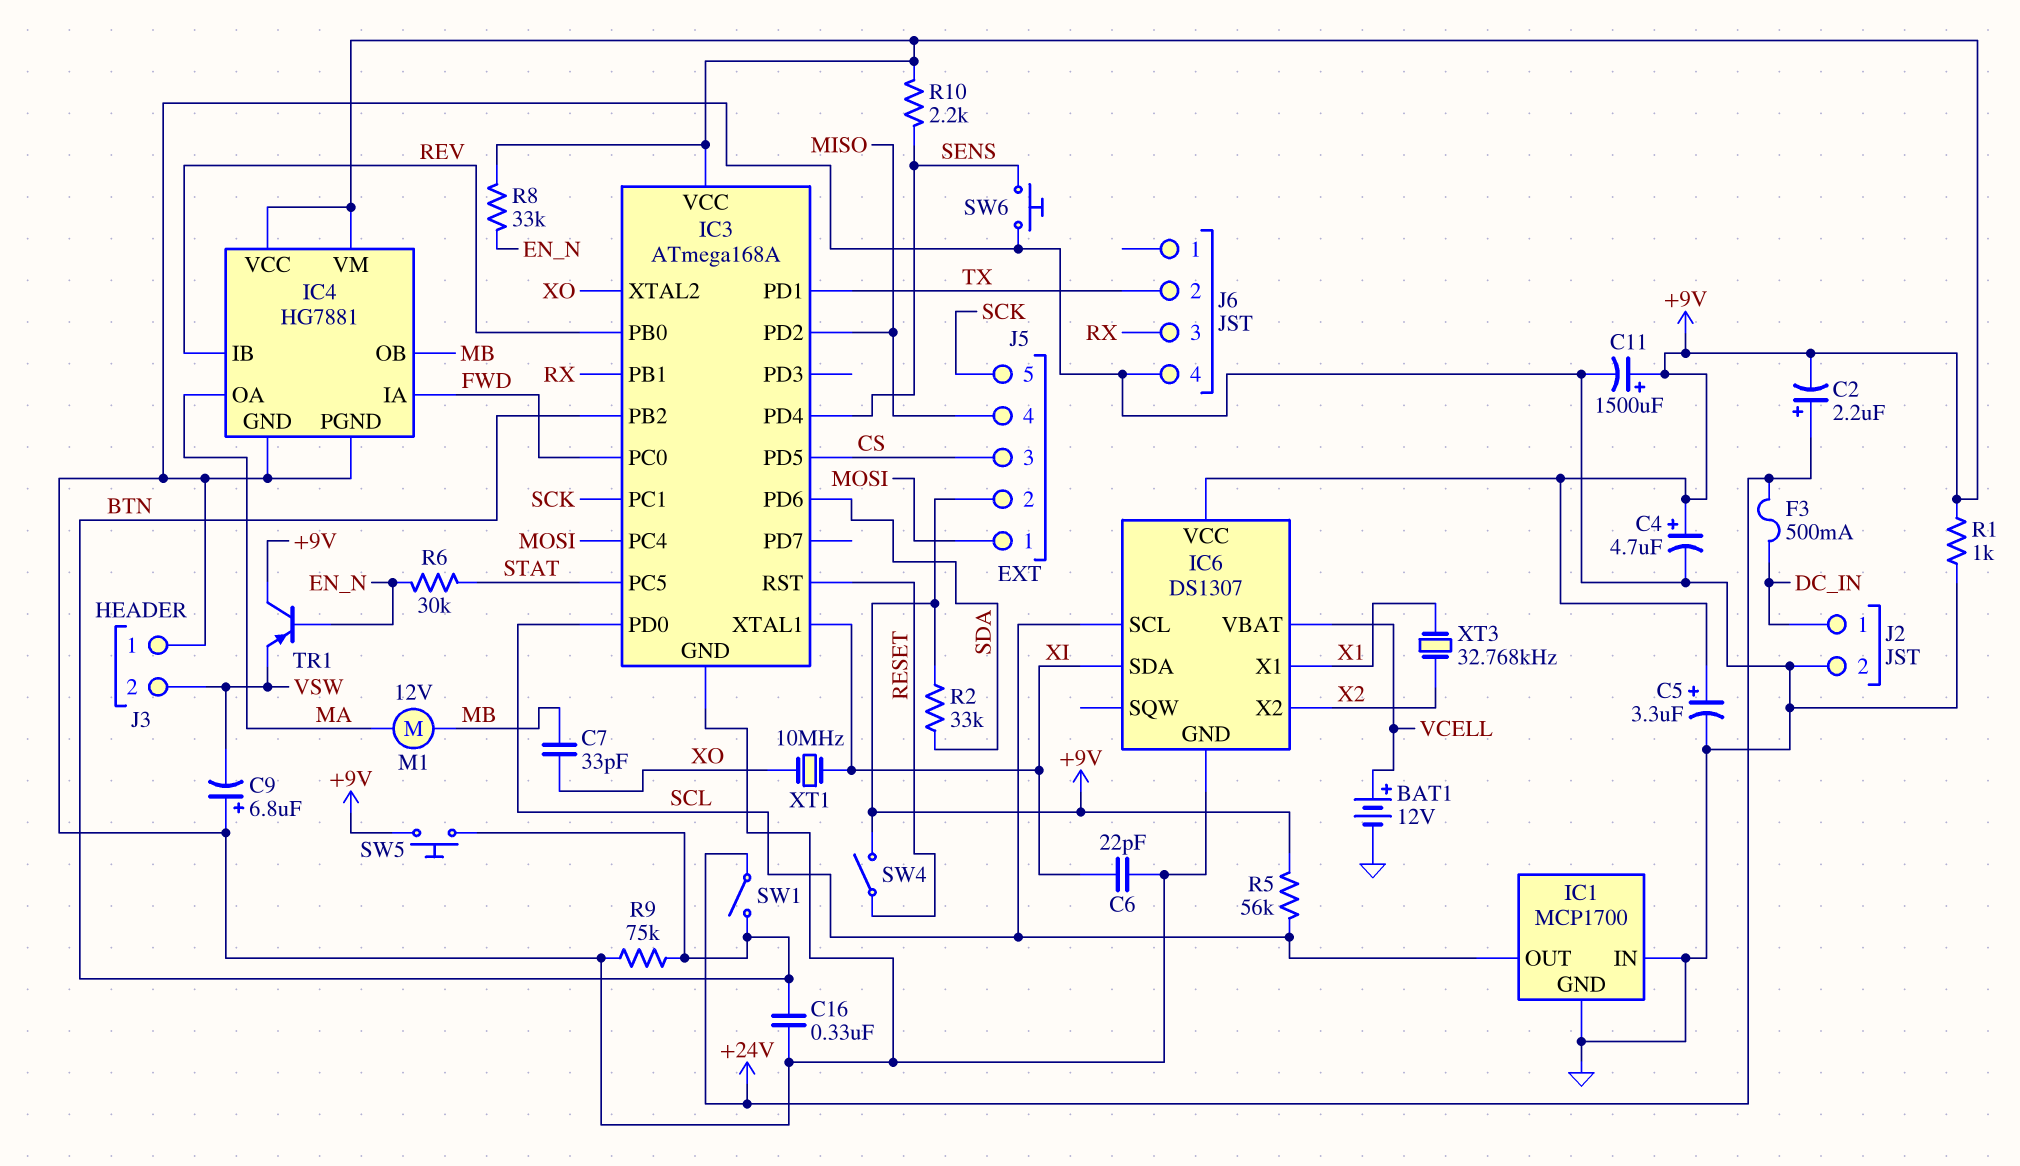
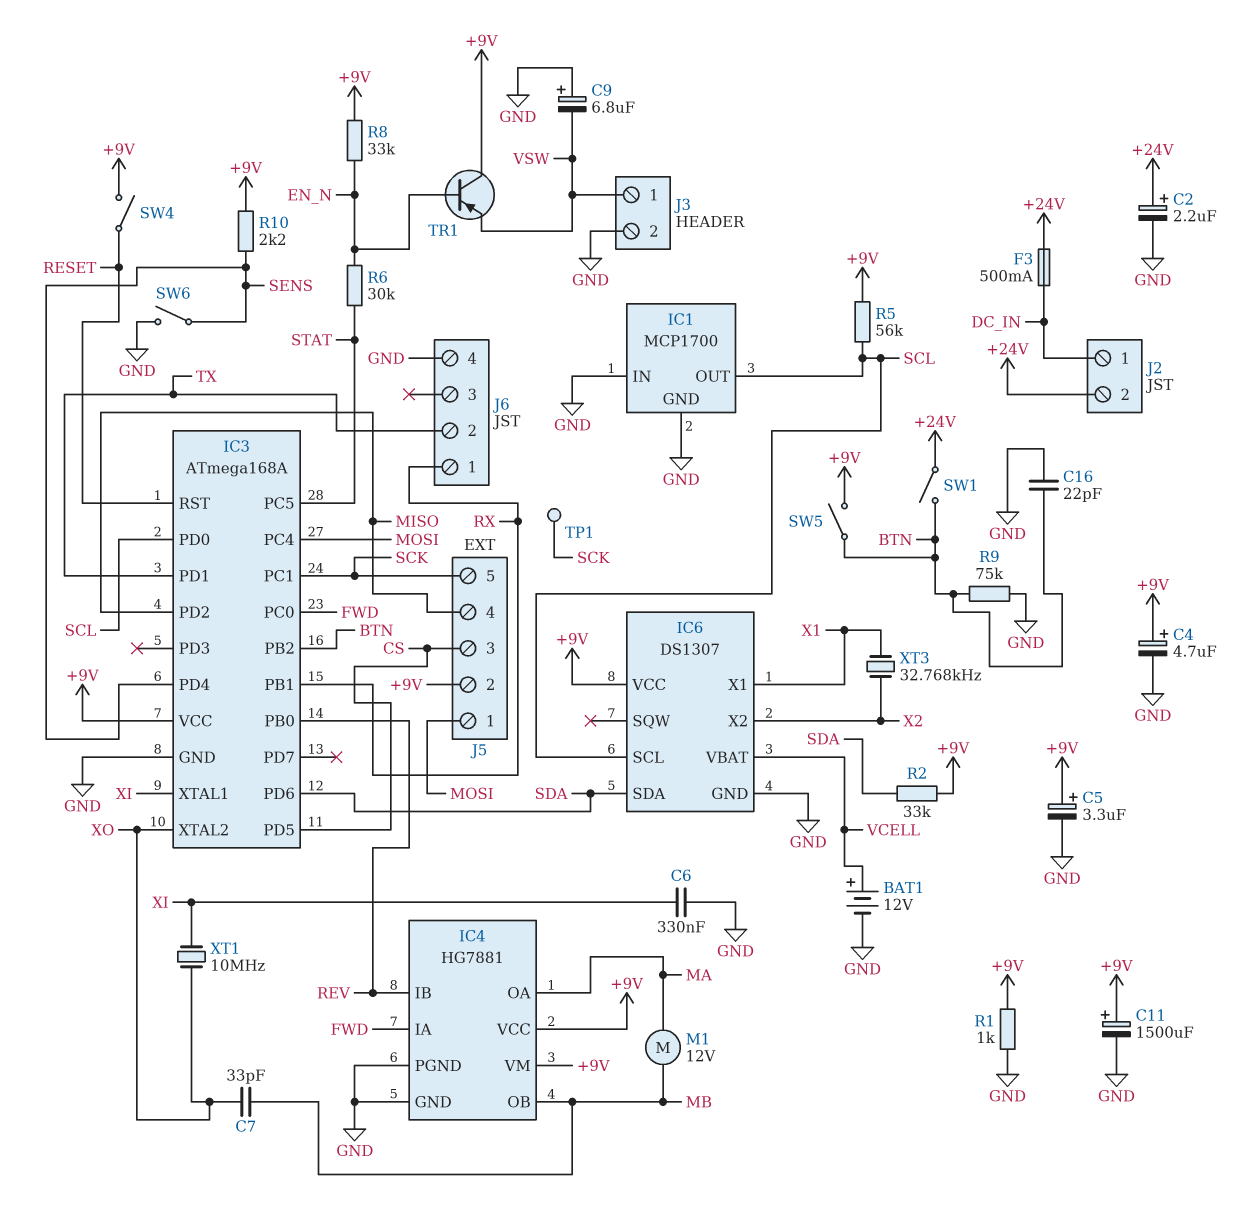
C2: 2.2uF (plus +24V, minus +9V) -> 2.2uF (plus +24V, minus GND)
C6: 22pF (GND, XI) -> 330nF (GND, XI)
C16: 330nF (BTN, GND) -> 22pF (BTN, GND)
IC6 pin SDA: XI -> SDA
J2 pin 2: GND -> +24V
J3 pin 1: GND -> VSW
J3 pin 2: VSW -> GND
J6 pin 1: none -> RX
J6 pin 3: RX -> none
SW5: button (+9V, BTN) -> switch (+9V, BTN)
SW6: button (GND, SENS) -> switch (GND, SENS)
TP1: none -> test point (SCK)

